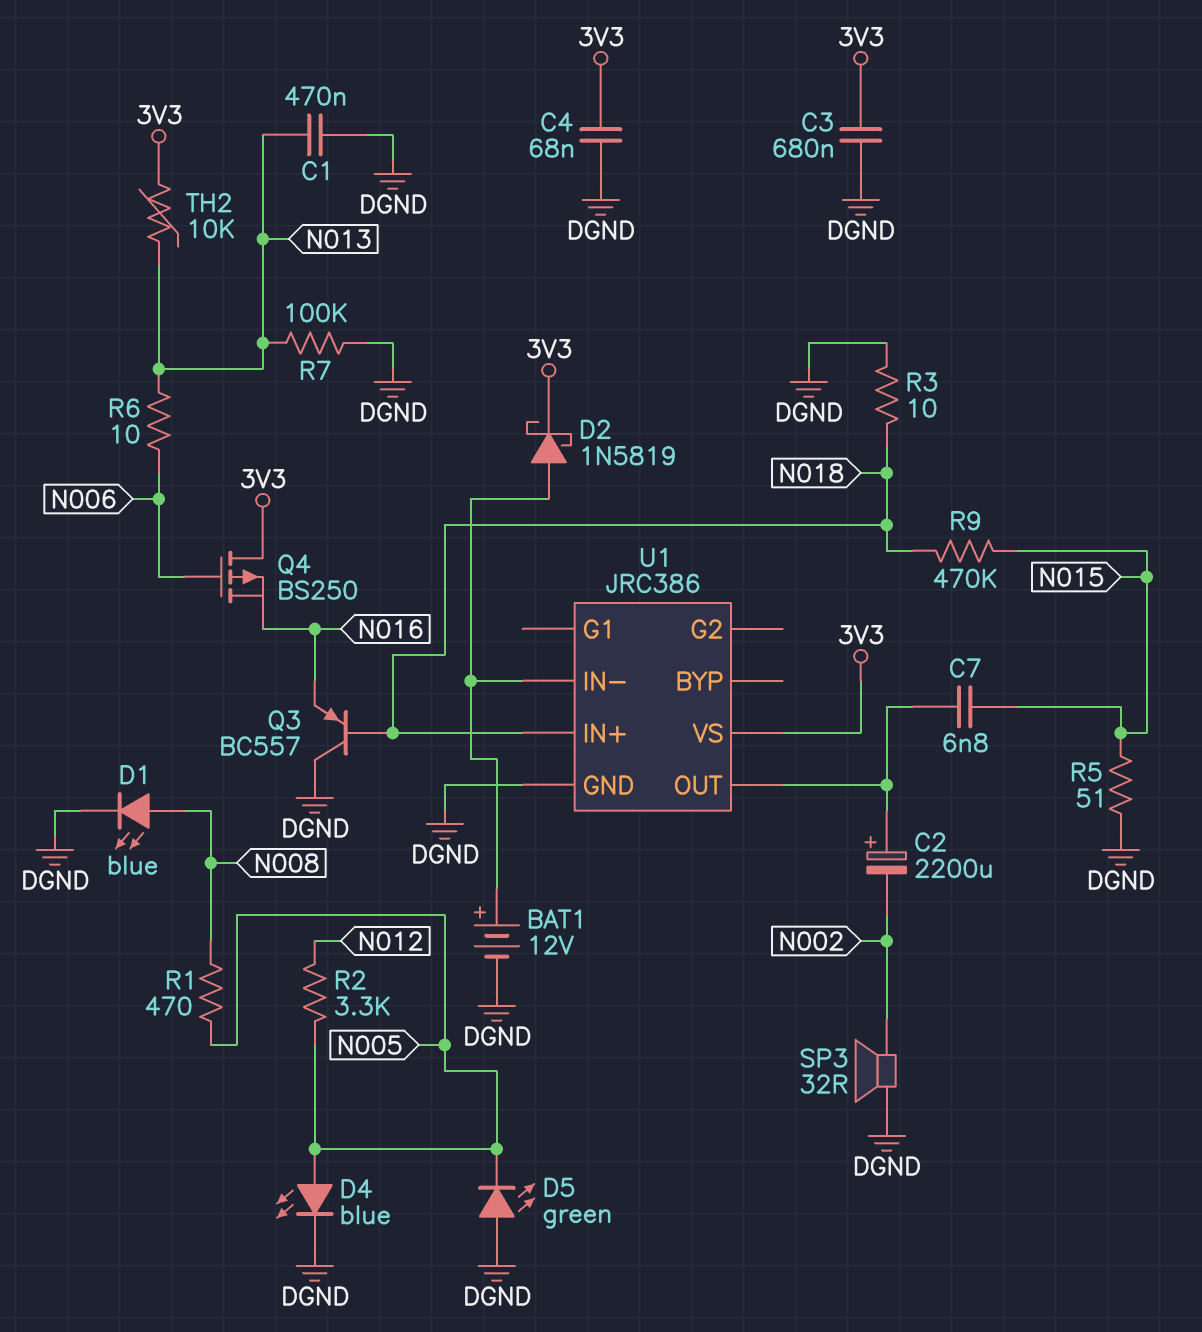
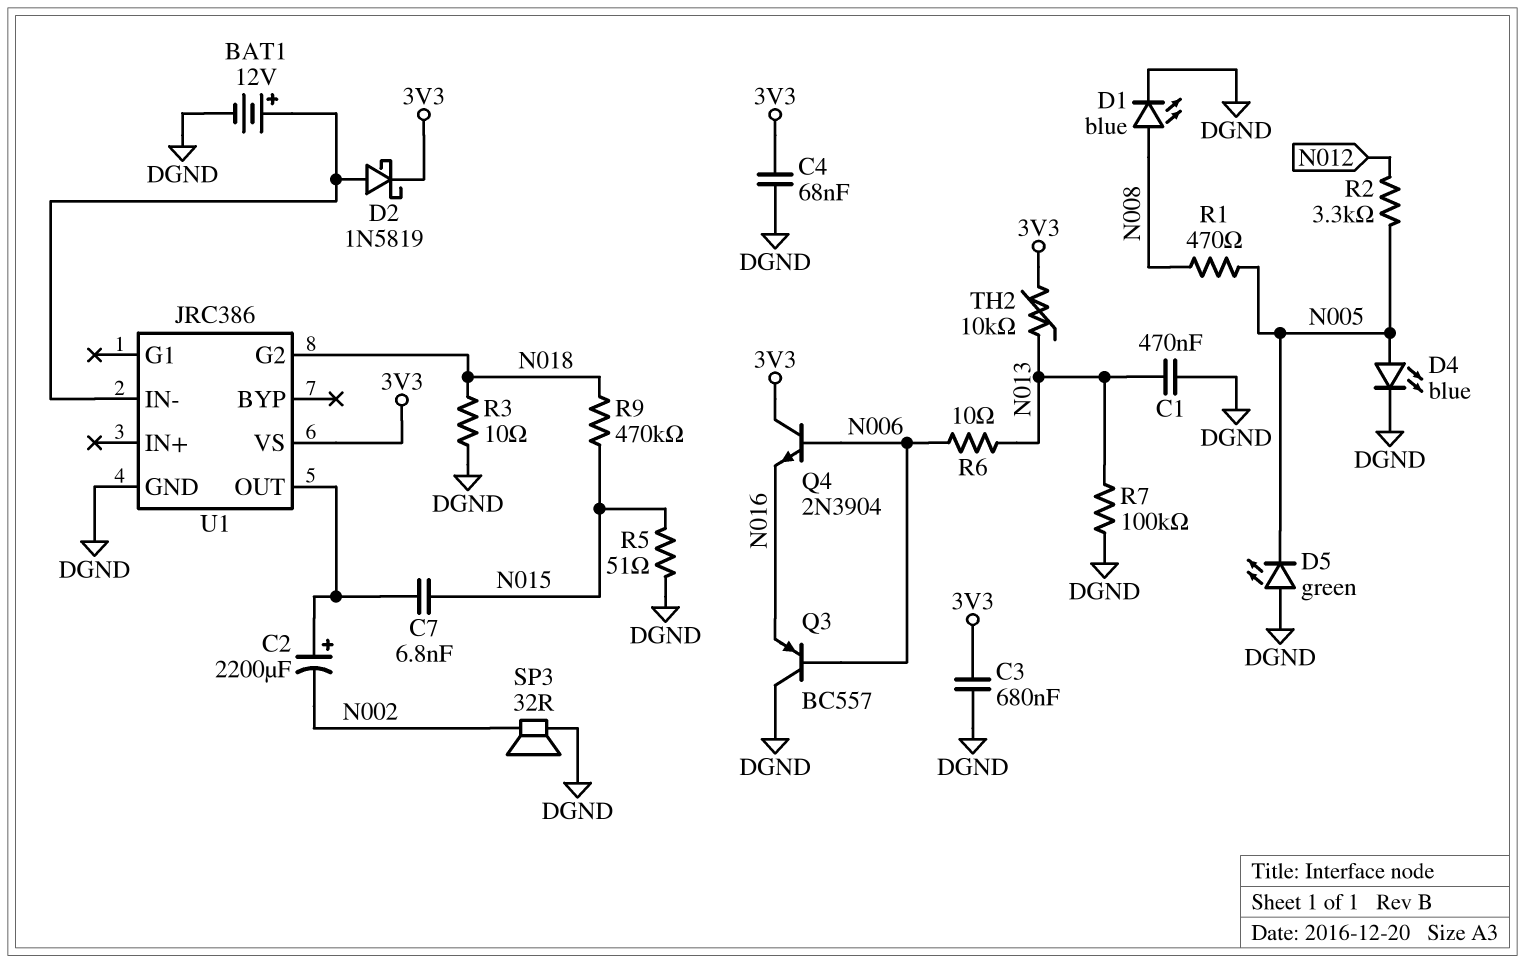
Q3: PNP BC557 (B N018, C DGND, E N016) -> PNP BC557 (B N006, C DGND, E N016)
Q4: PMOS BS250 (G N006, D 3V3, S N016) -> NPN 2N3904 (B N006, C 3V3, E N016)
U1 pin G2: none -> N018
U1 pin IN+: N018 -> none

